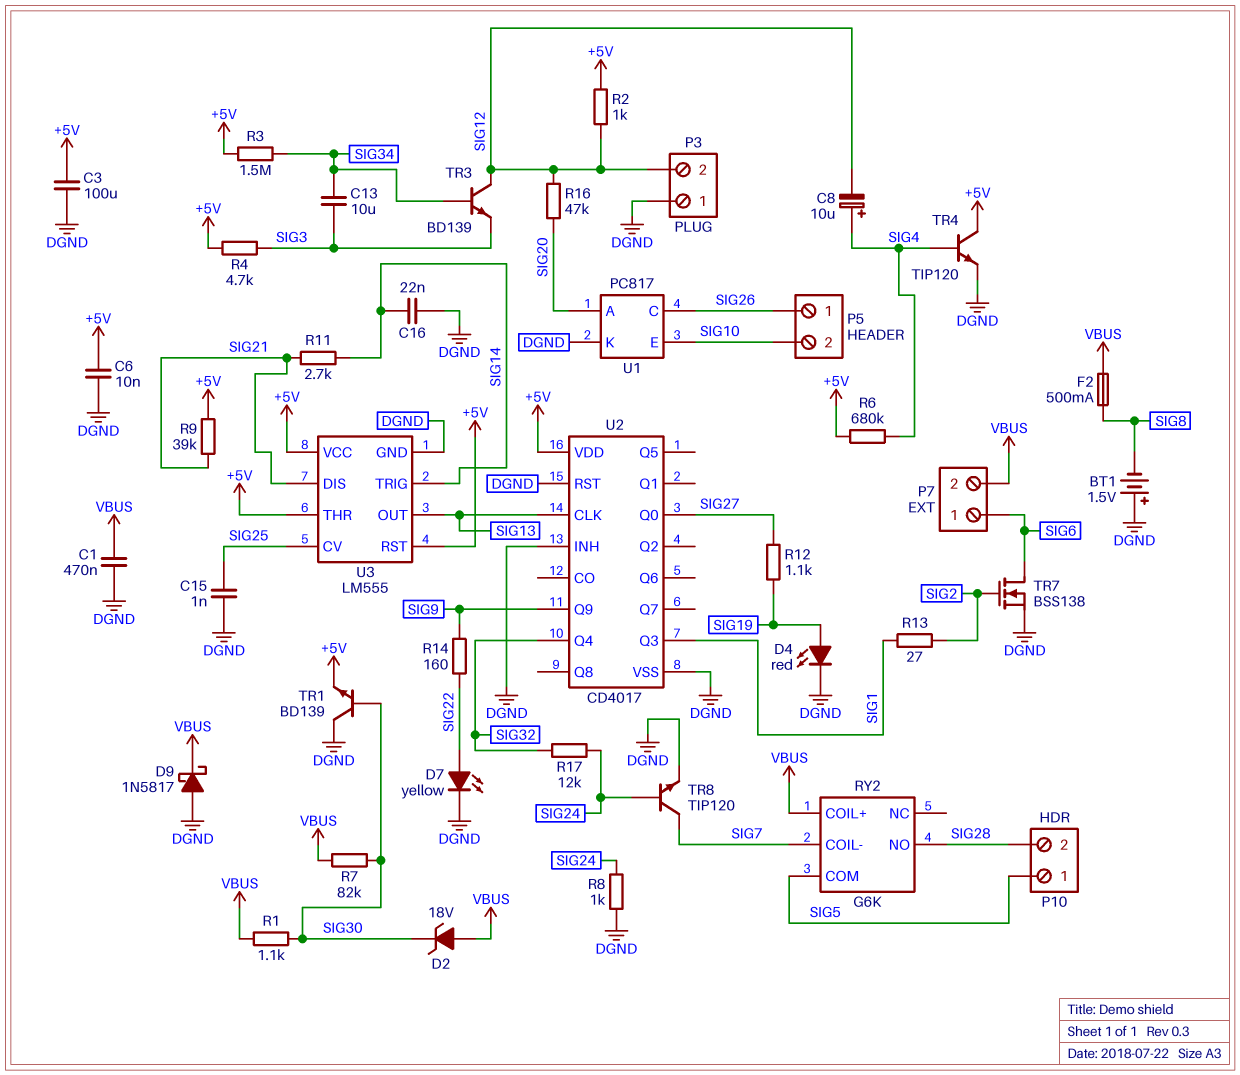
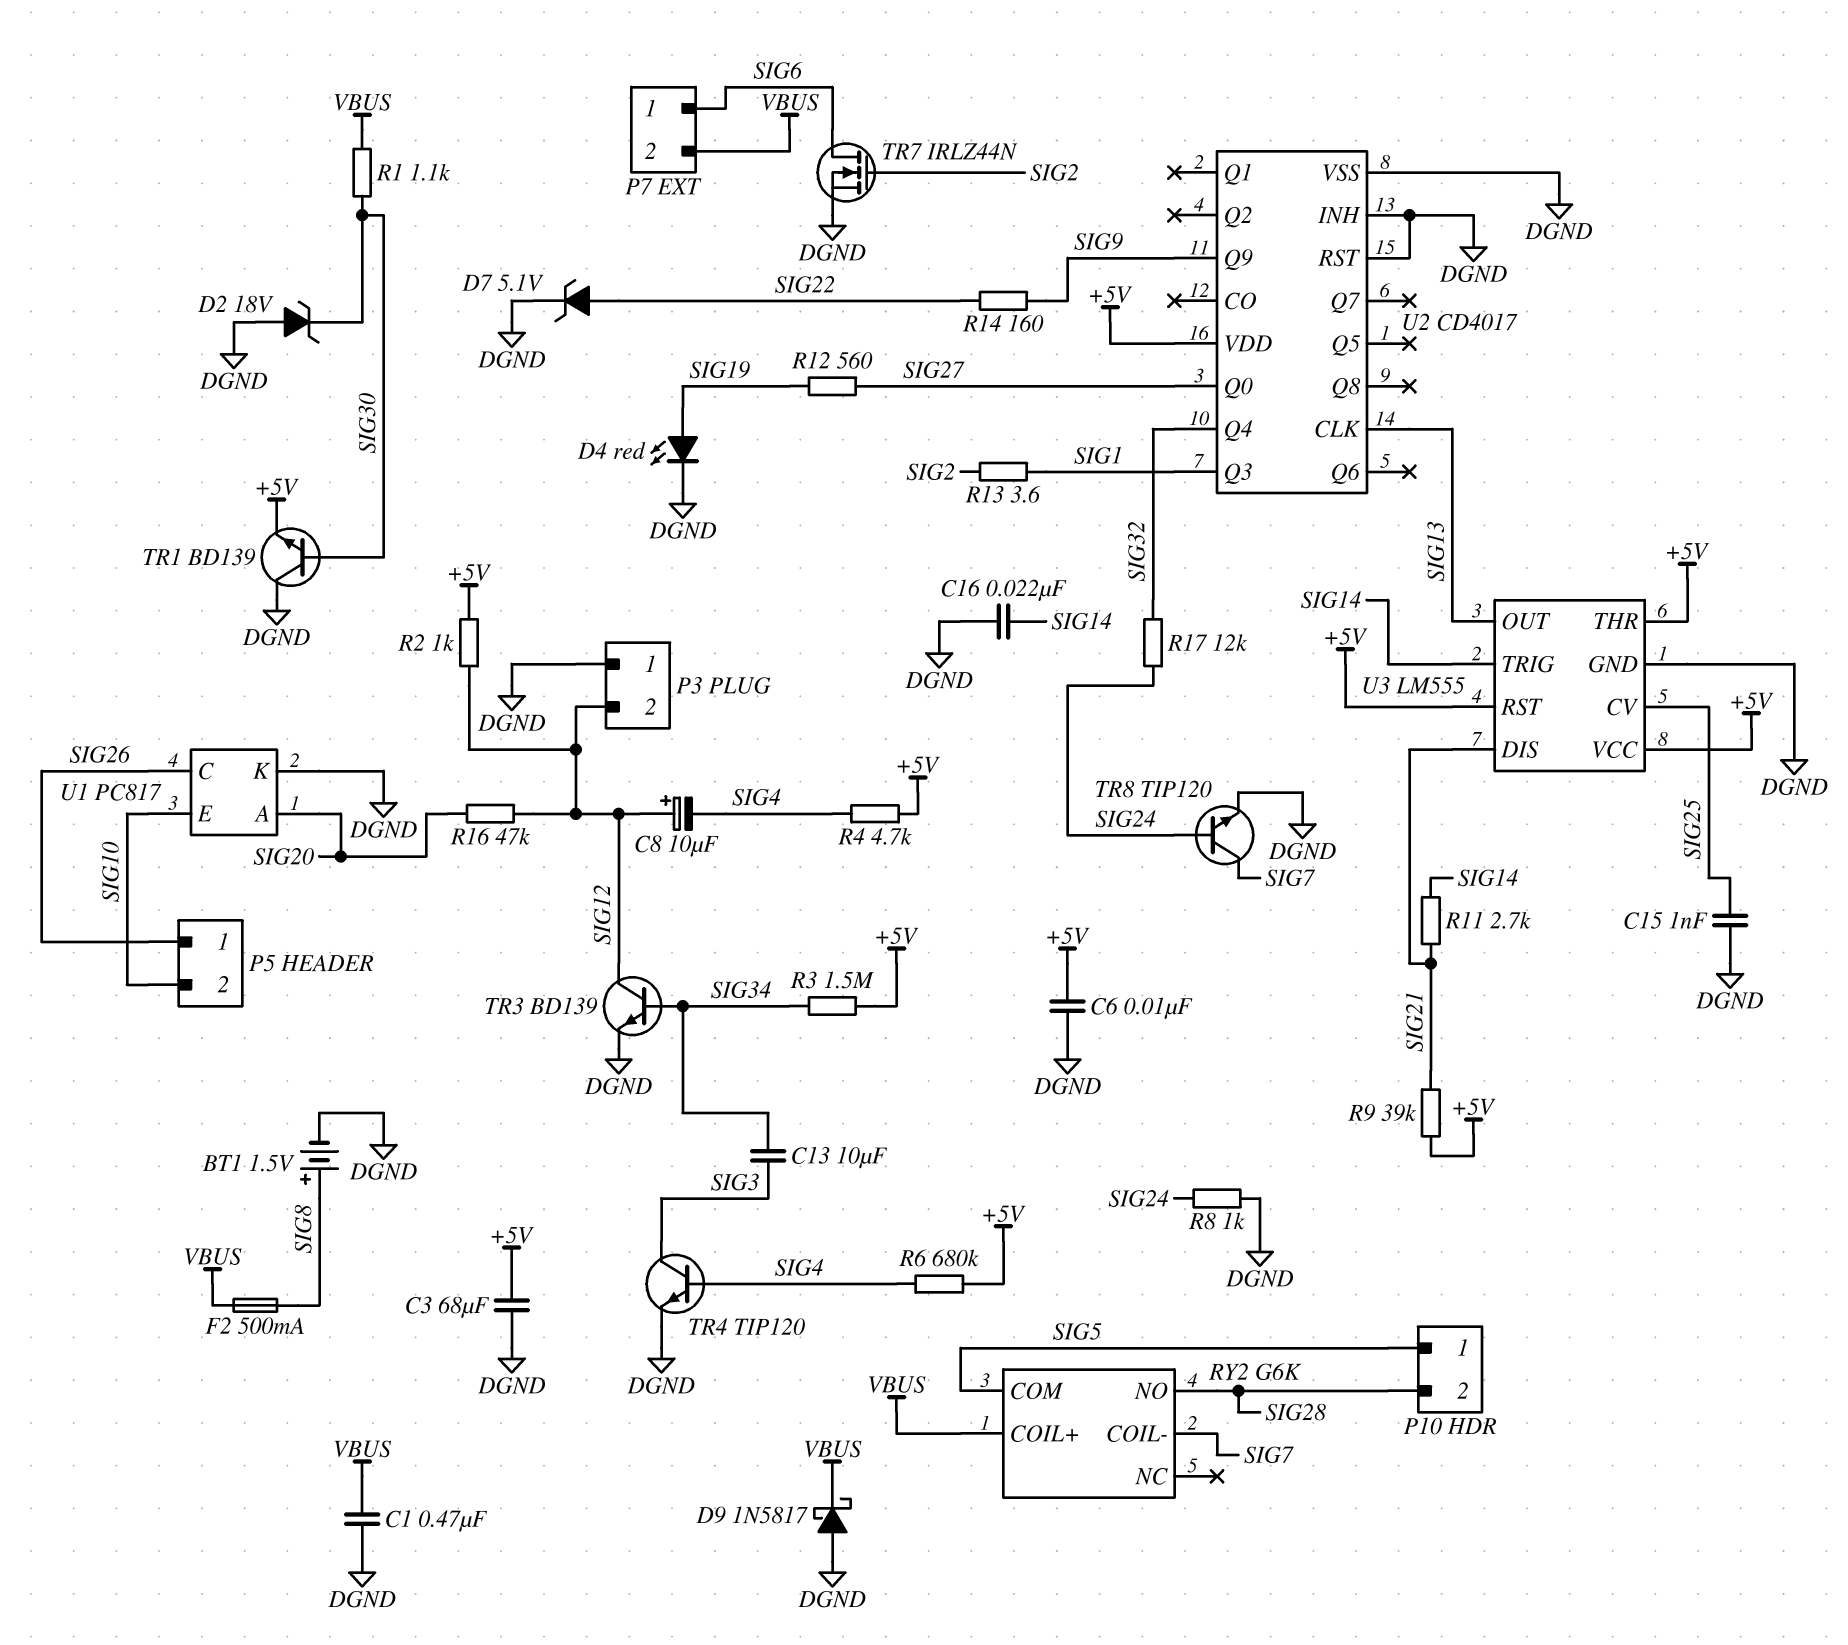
BT1: 1.5V (plus DGND, minus SIG8) -> 1.5V (plus SIG8, minus DGND)
C3: 100uF (+5V, DGND) -> 68uF (+5V, DGND)
C8: 10uF (plus SIG4, minus SIG12) -> 10uF (plus SIG12, minus SIG4)
D2: zener 18V (A VBUS, K SIG30) -> zener 18V (A DGND, K SIG30)
D7: LED yellow (A SIG22, K DGND) -> zener 5.1V (A SIG22, K DGND)
R4: 4.7k (+5V, SIG3) -> 4.7k (+5V, SIG4)
R7: 82k (SIG30, VBUS) -> none
R12: 1.1k (SIG19, SIG27) -> 560 (SIG19, SIG27)
R13: 27 (SIG1, SIG2) -> 3.6 (SIG1, SIG2)
TR3: NPN BD139 (B SIG34, C SIG12, E SIG3) -> NPN BD139 (B SIG34, C SIG12, E DGND)
TR4: NPN TIP120 (B SIG4, C +5V, E DGND) -> NPN TIP120 (B SIG4, C SIG3, E DGND)
TR7: NMOS BSS138 (G SIG2, D SIG6, S DGND) -> NMOS IRLZ44N (G SIG2, D SIG6, S DGND)

